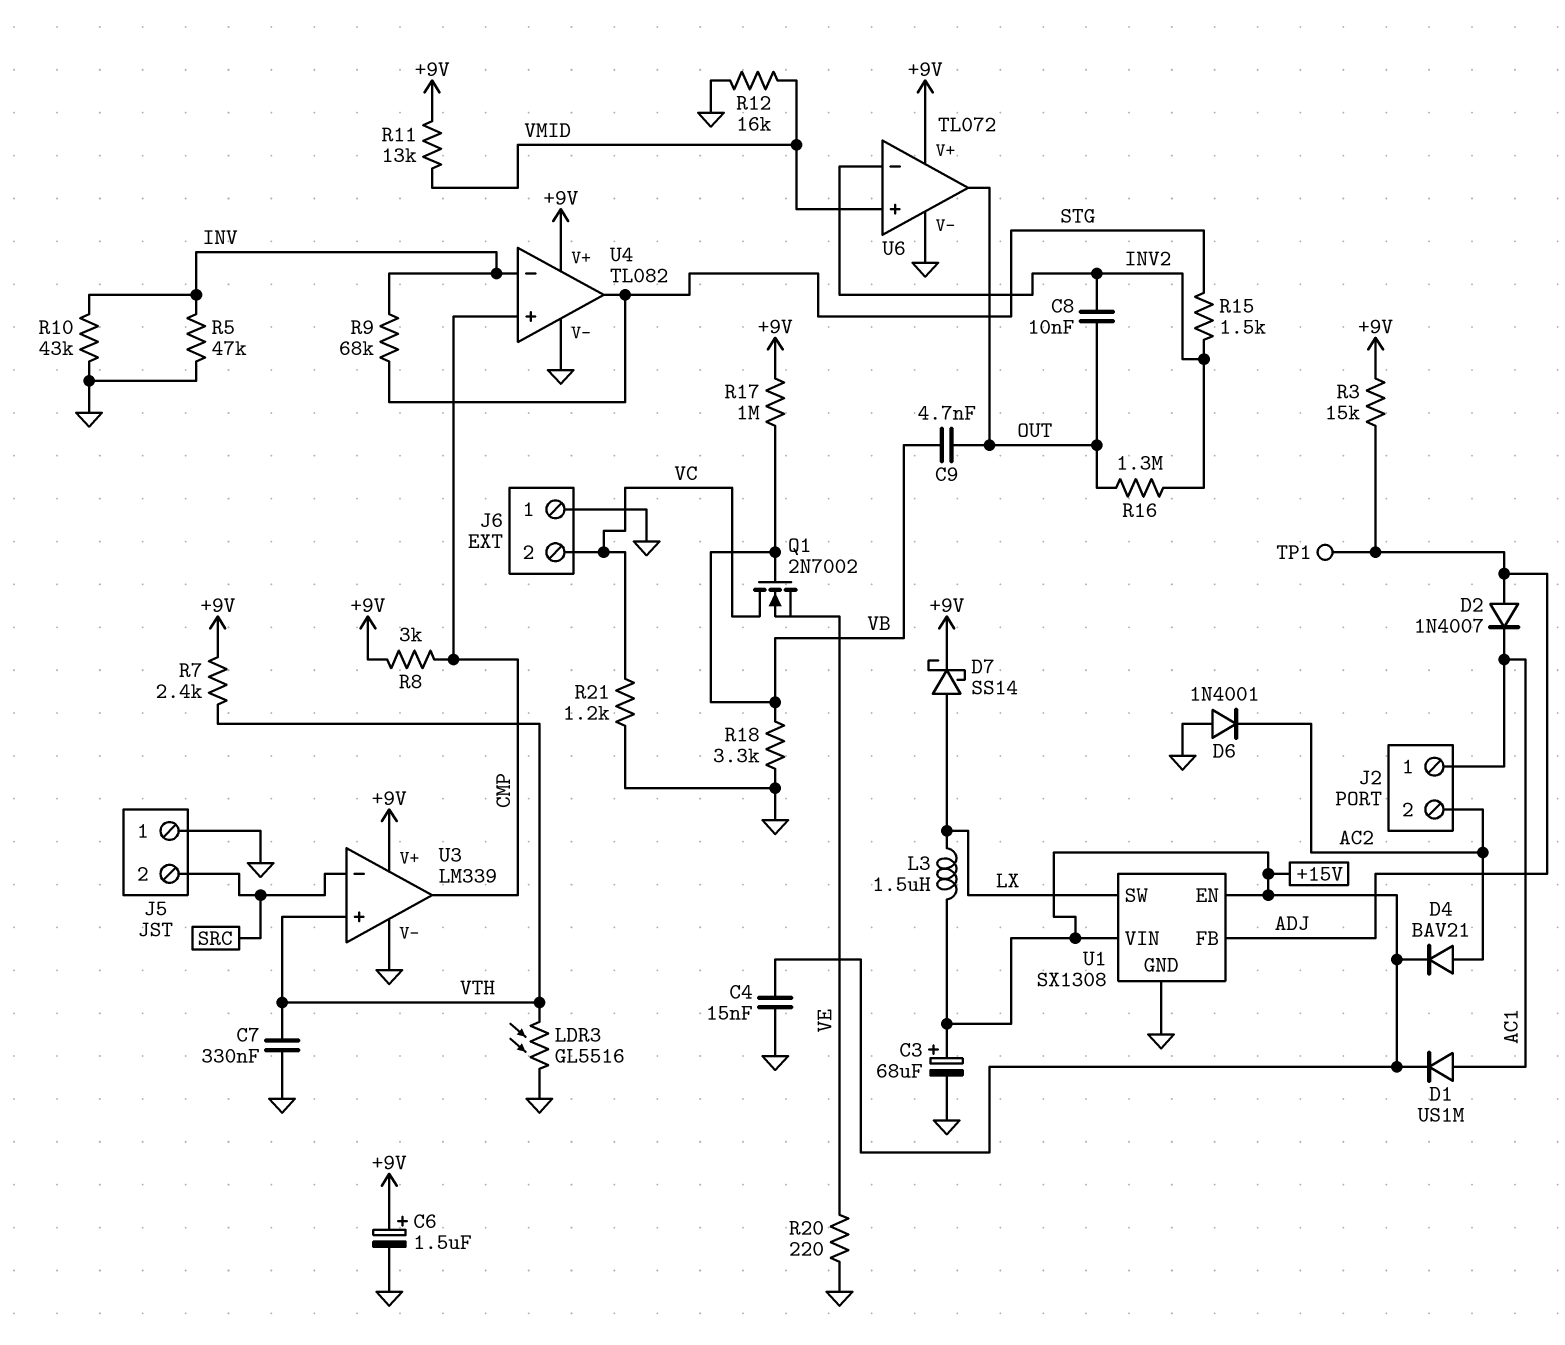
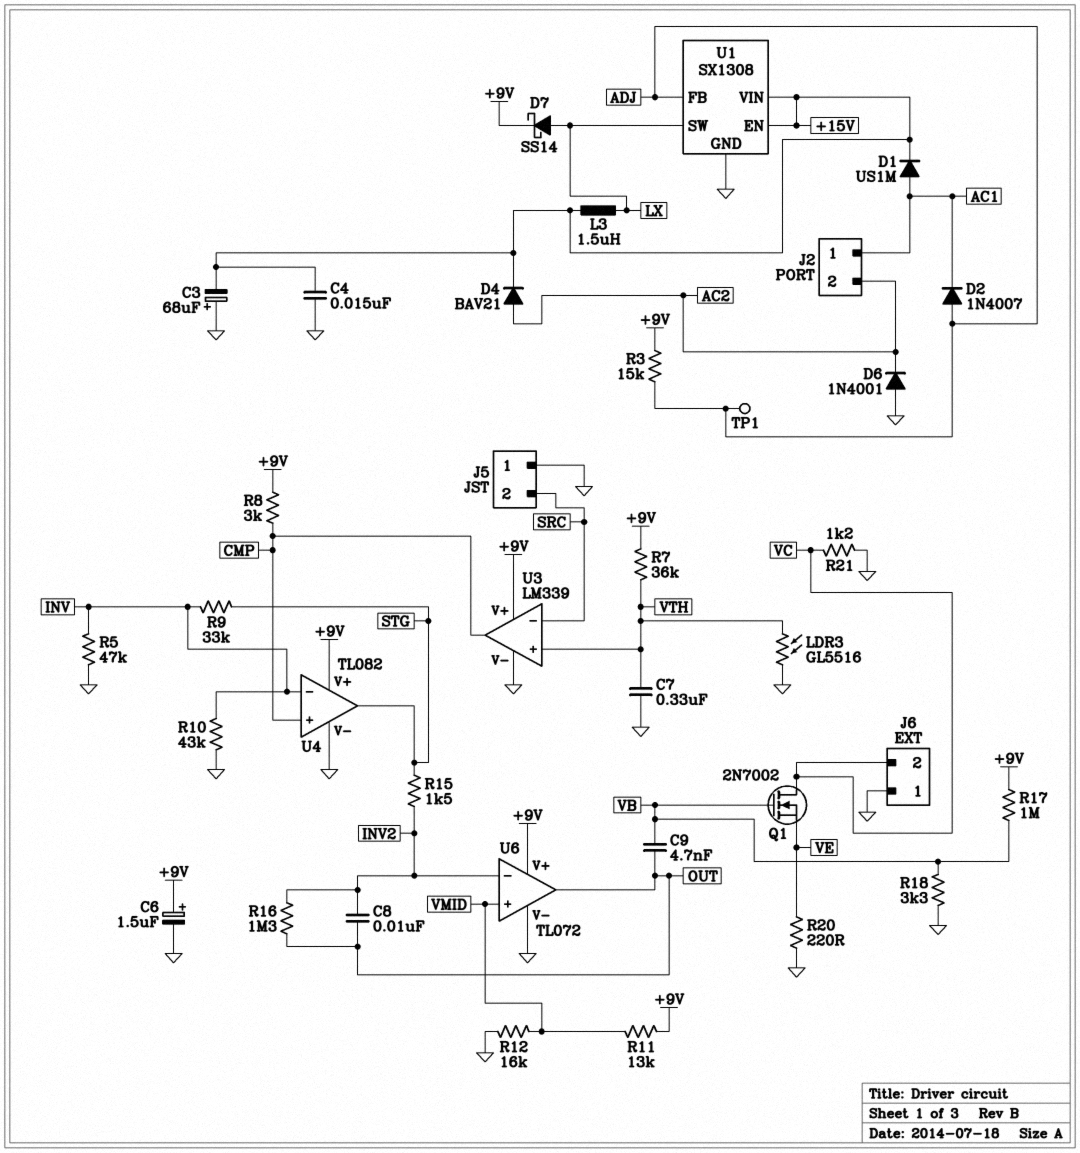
C3: 68uF (plus +15V, minus GND) -> 68uF (plus GND, minus +15V)
R7: 2.4k (+9V, VTH) -> 36k (+9V, VTH)
R9: 68k (INV, STG) -> 33k (INV, STG)

